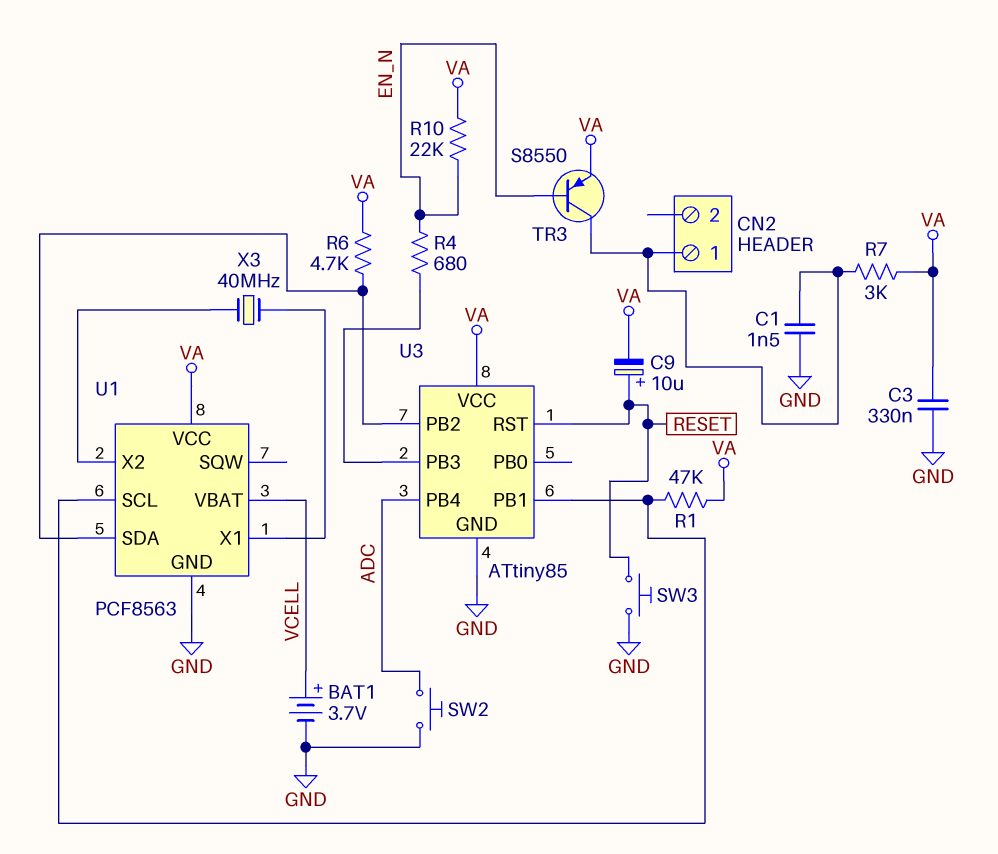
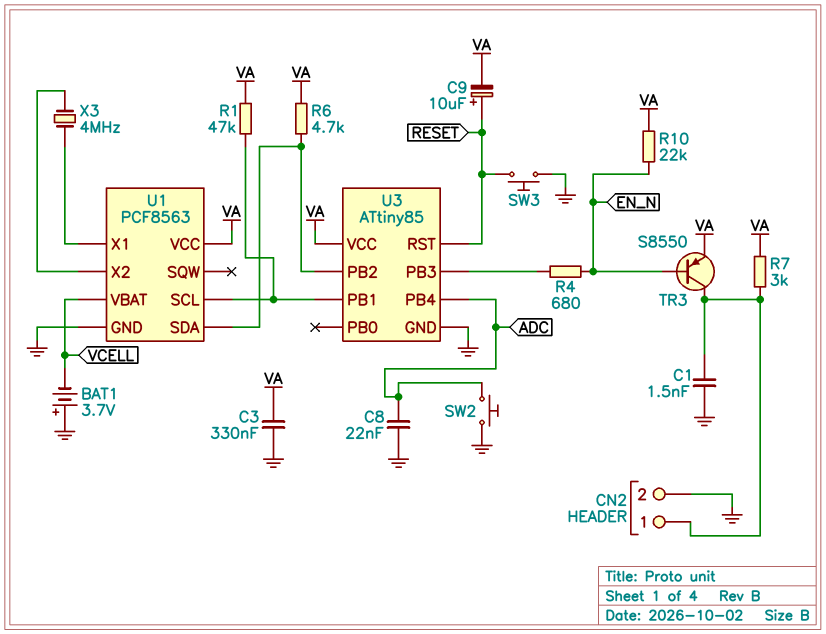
BAT1: 3.7V (plus VCELL, minus GND) -> 3.7V (plus GND, minus VCELL)
C8: none -> 22nF (ADC, GND)
CN2 pin 2: none -> GND
X3: 40MHz (U1/X1, U1/X2) -> 4MHz (U1/X1, U1/X2)

